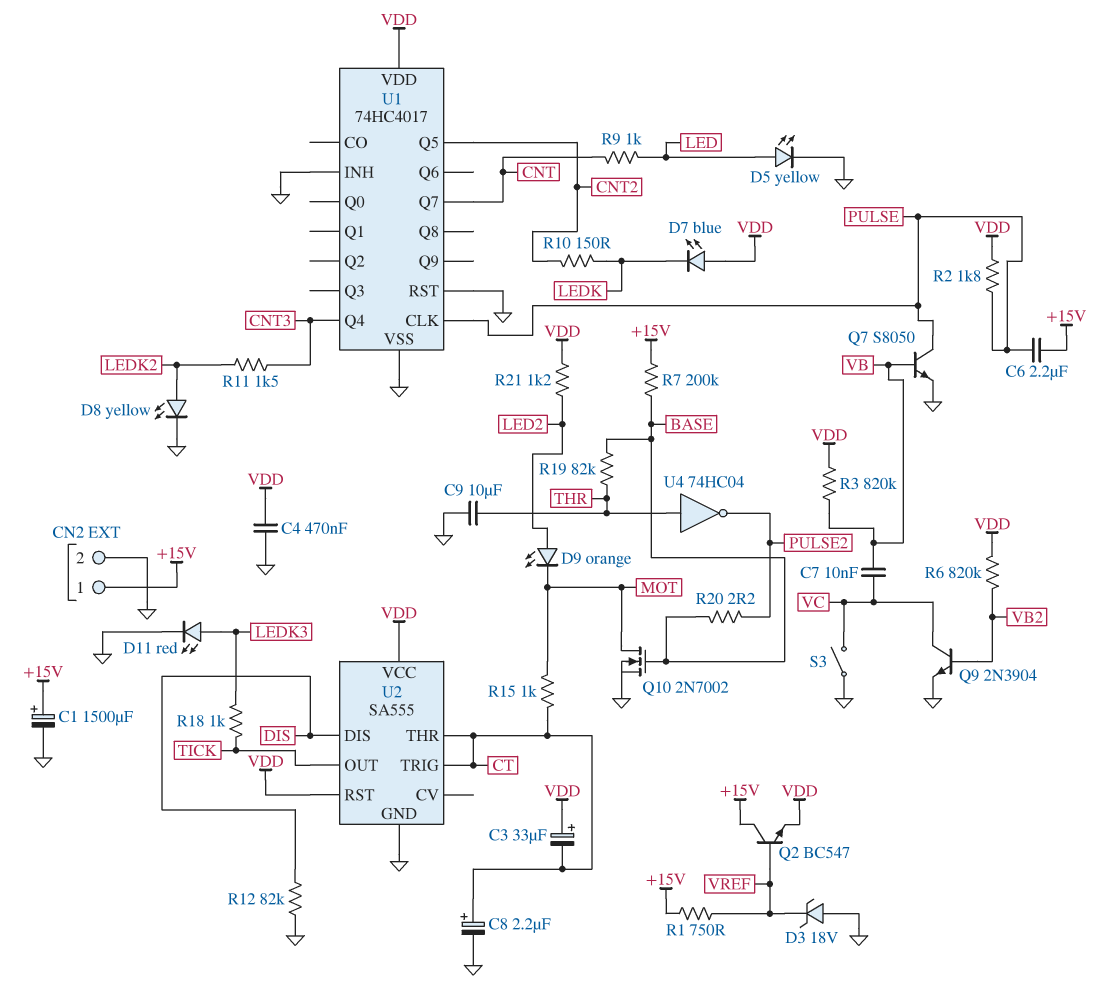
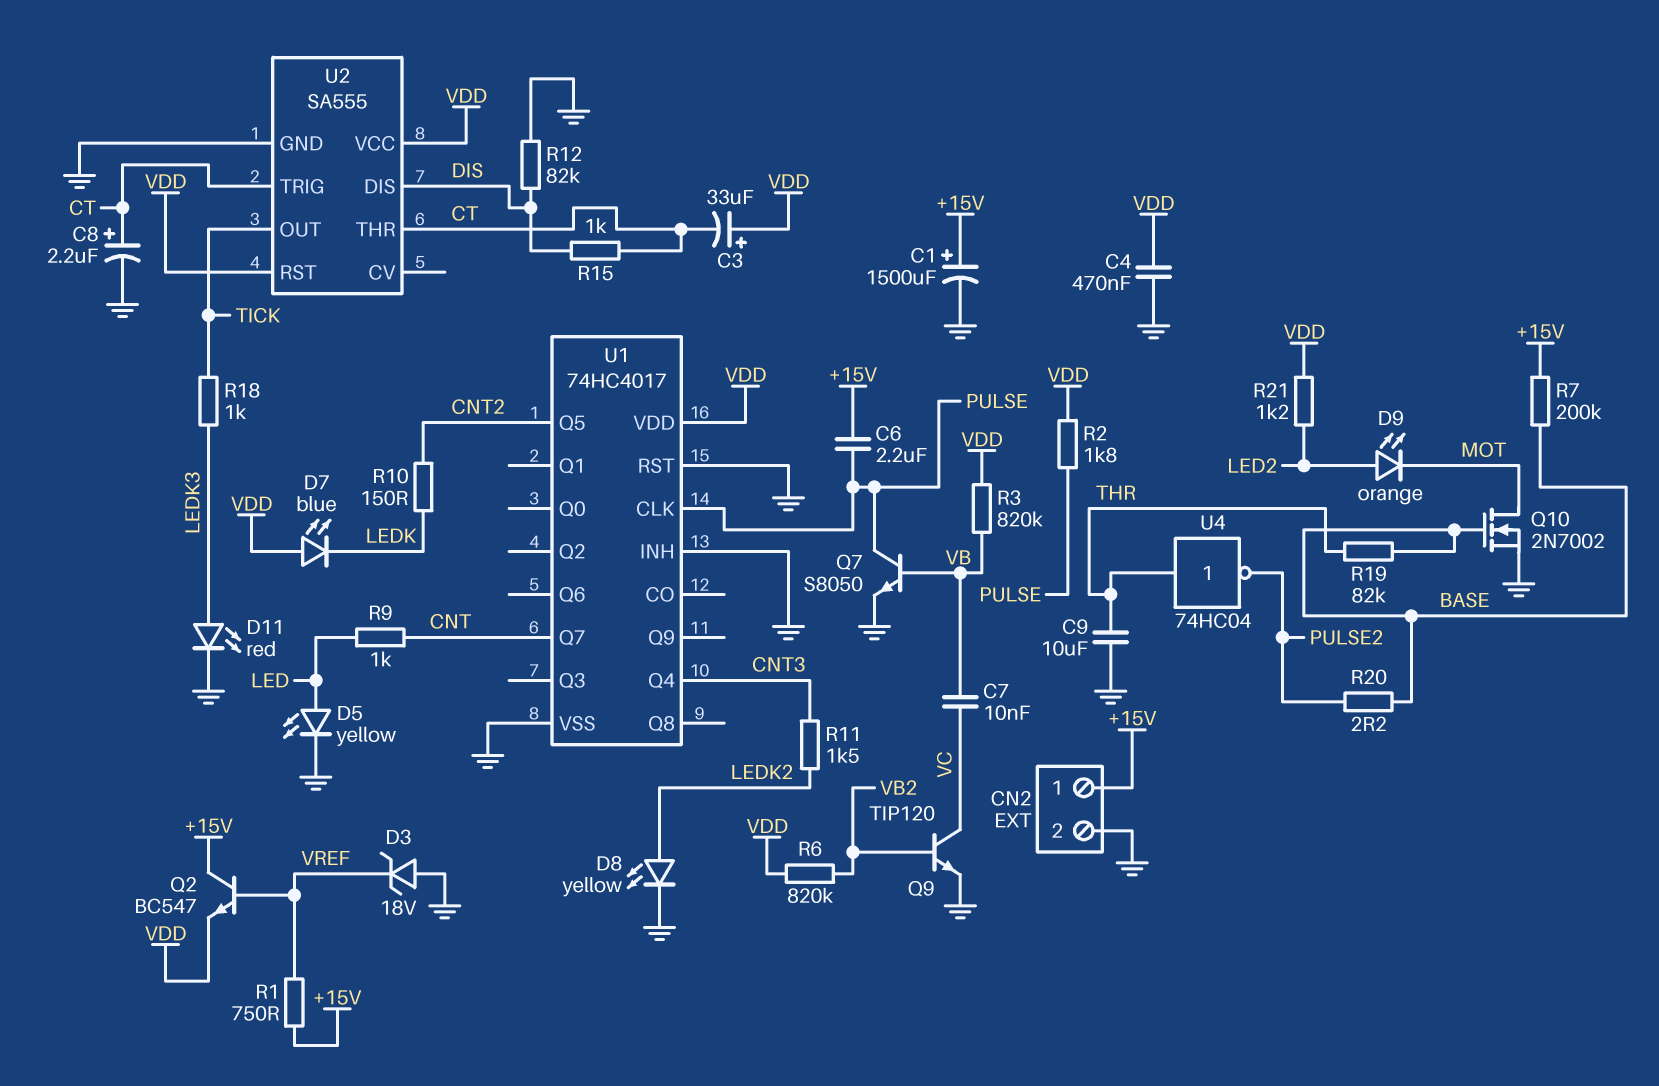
Q9: NPN 2N3904 (B VB2, C VC, E GND) -> NPN TIP120 (B VB2, C VC, E GND)
R15: 1k (CT, MOT) -> 1k (CT, DIS)
S3: switch (GND, VC) -> none

